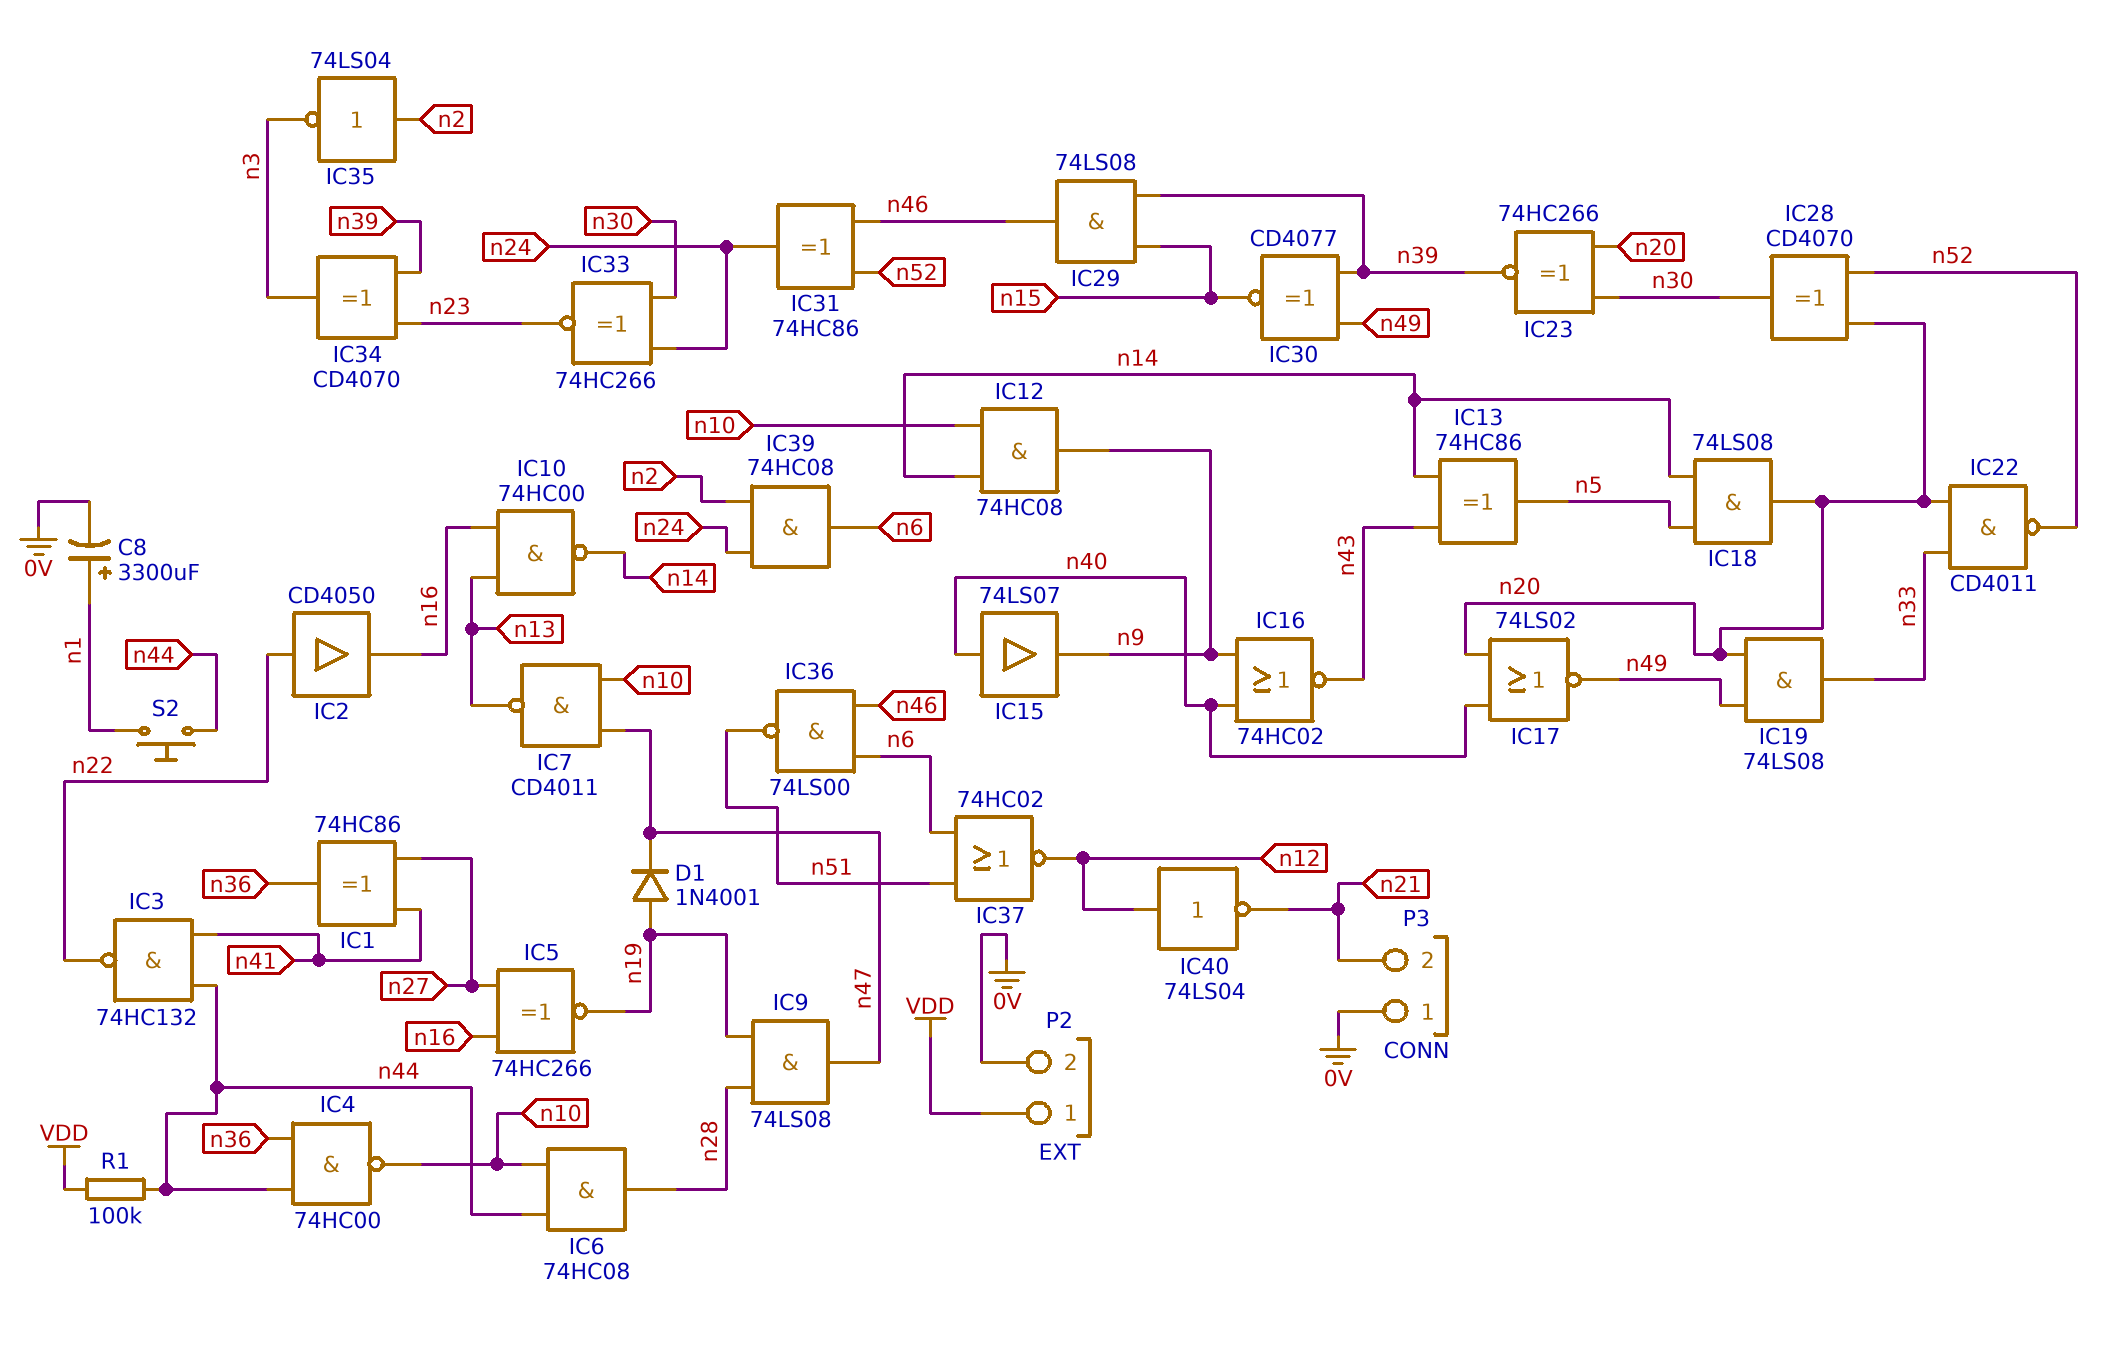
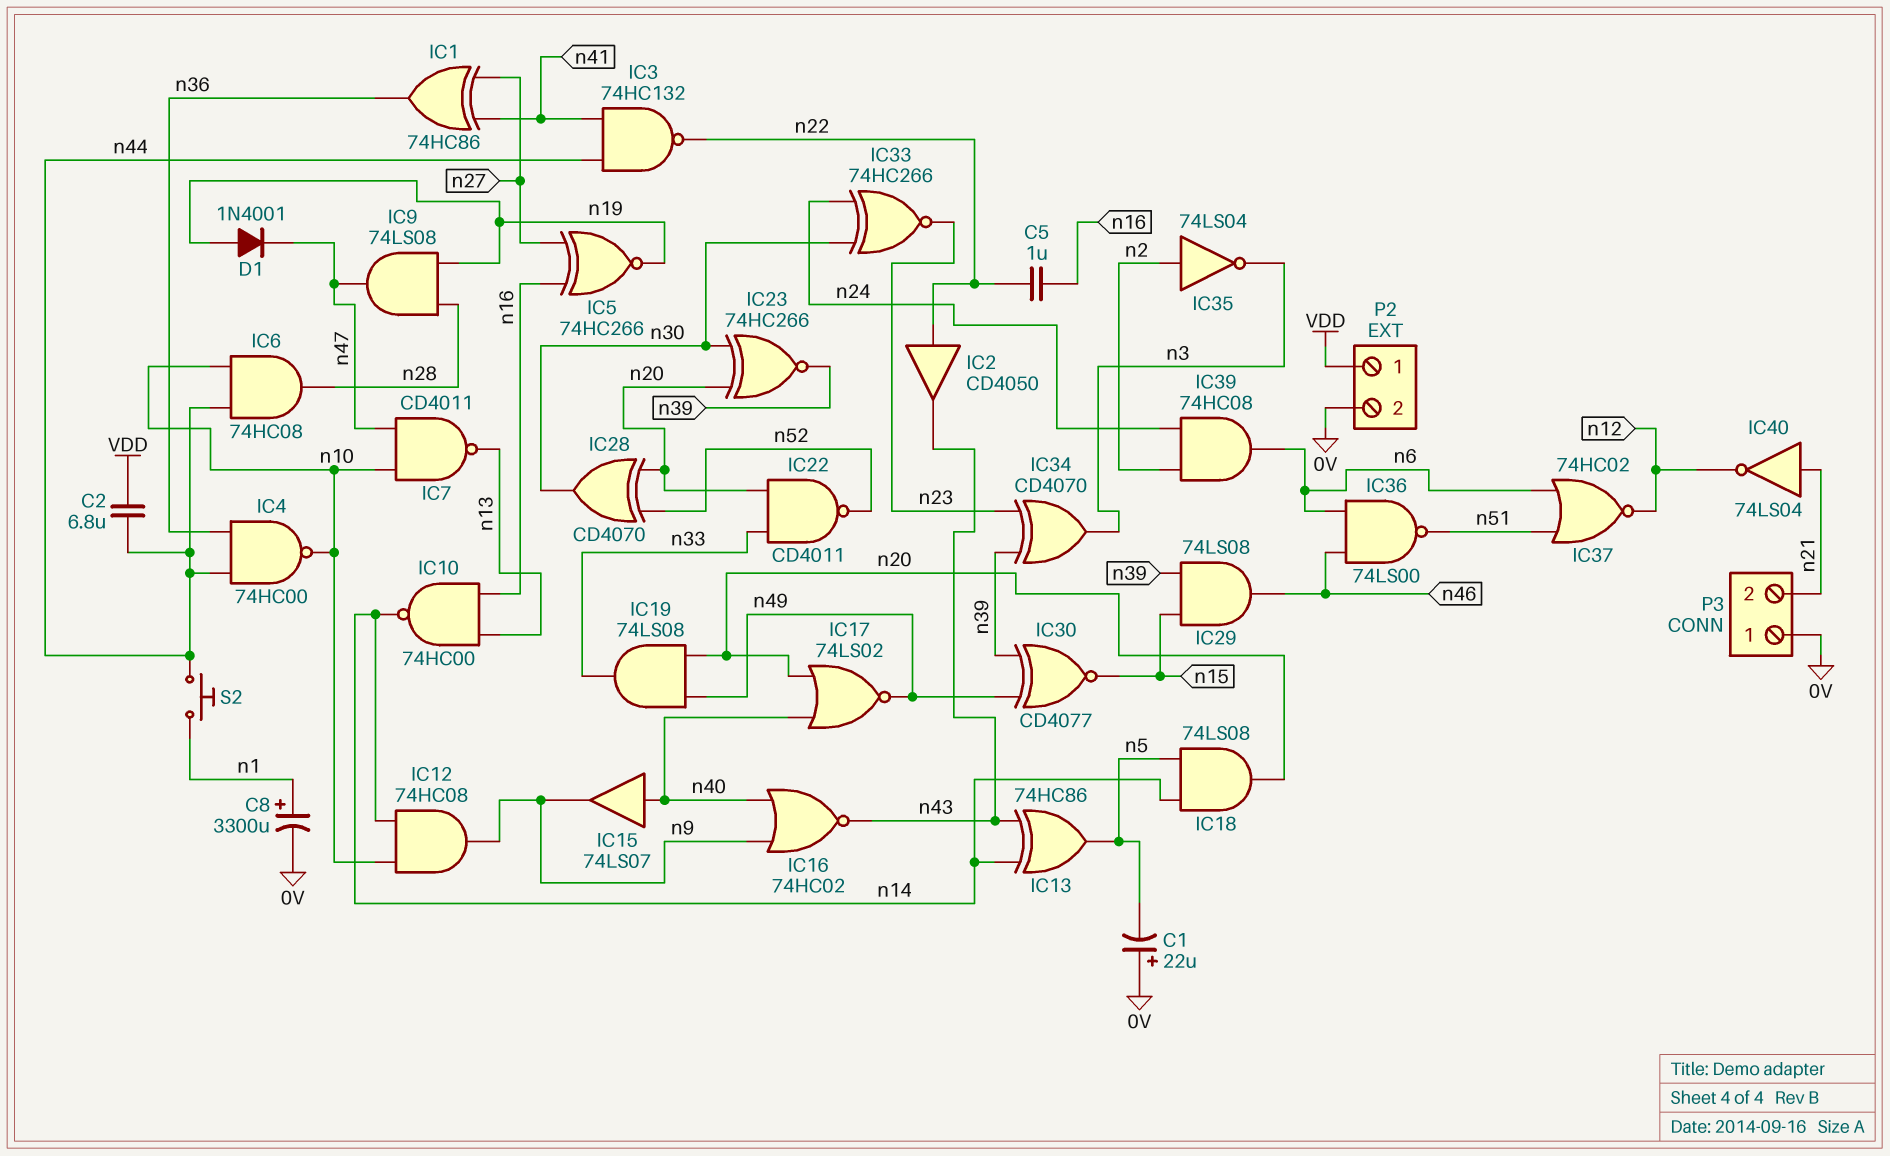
C1: none -> 22uF (plus 0V, minus n5)
C2: none -> 6.8uF (VDD, n44)
C5: none -> 1uF (n16, n22)
IC2: buffer CD4050 (in n22, out n16) -> buffer CD4050 (in n22, out n43)
IC31: XOR 74HC86 (in n46, in n52, out n24) -> none
IC40: NOT 74LS04 (in n12, out n21) -> NOT 74LS04 (in n21, out n12)
R1: 100k (VDD, n44) -> none

